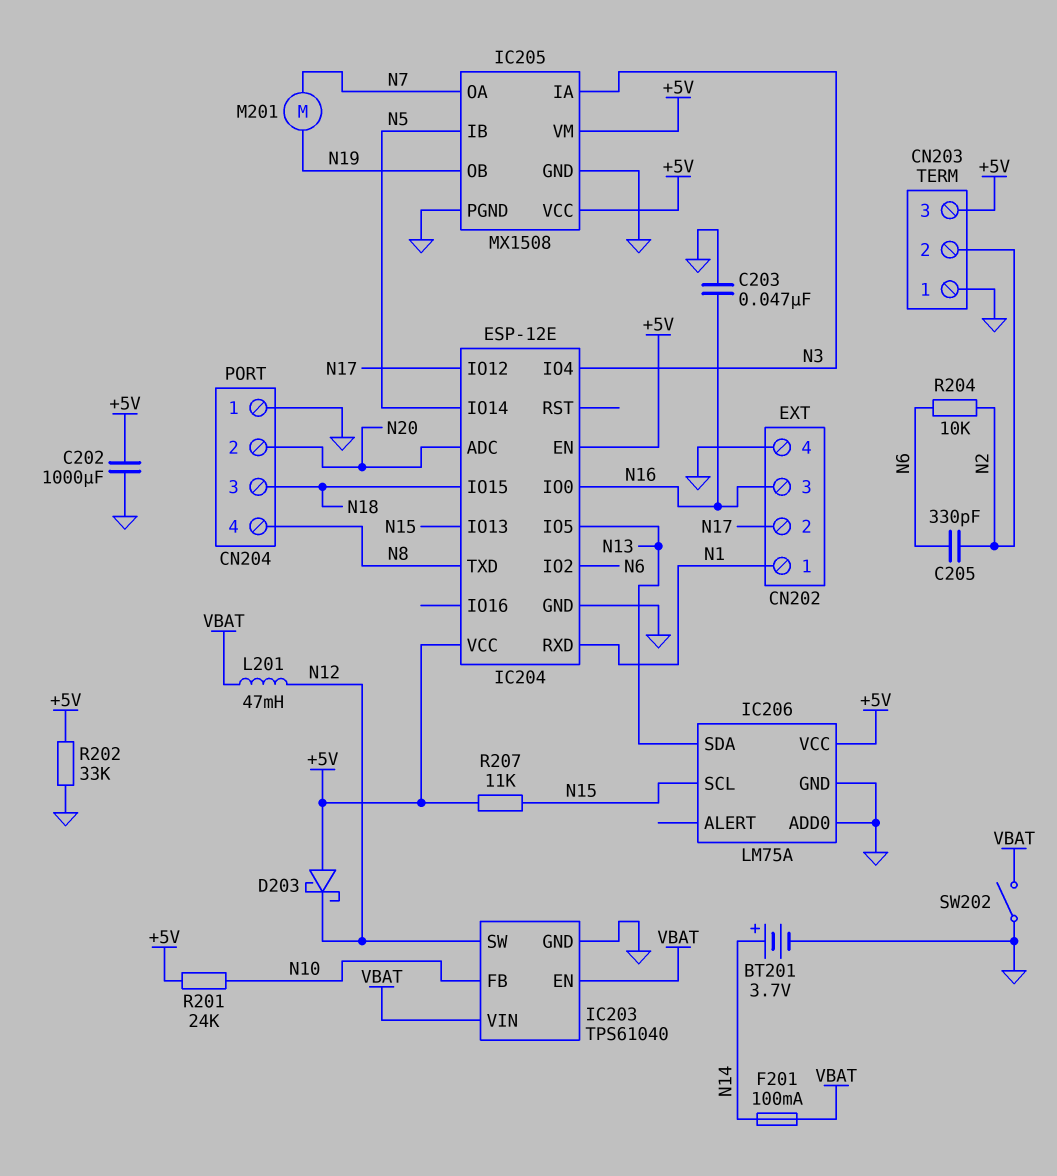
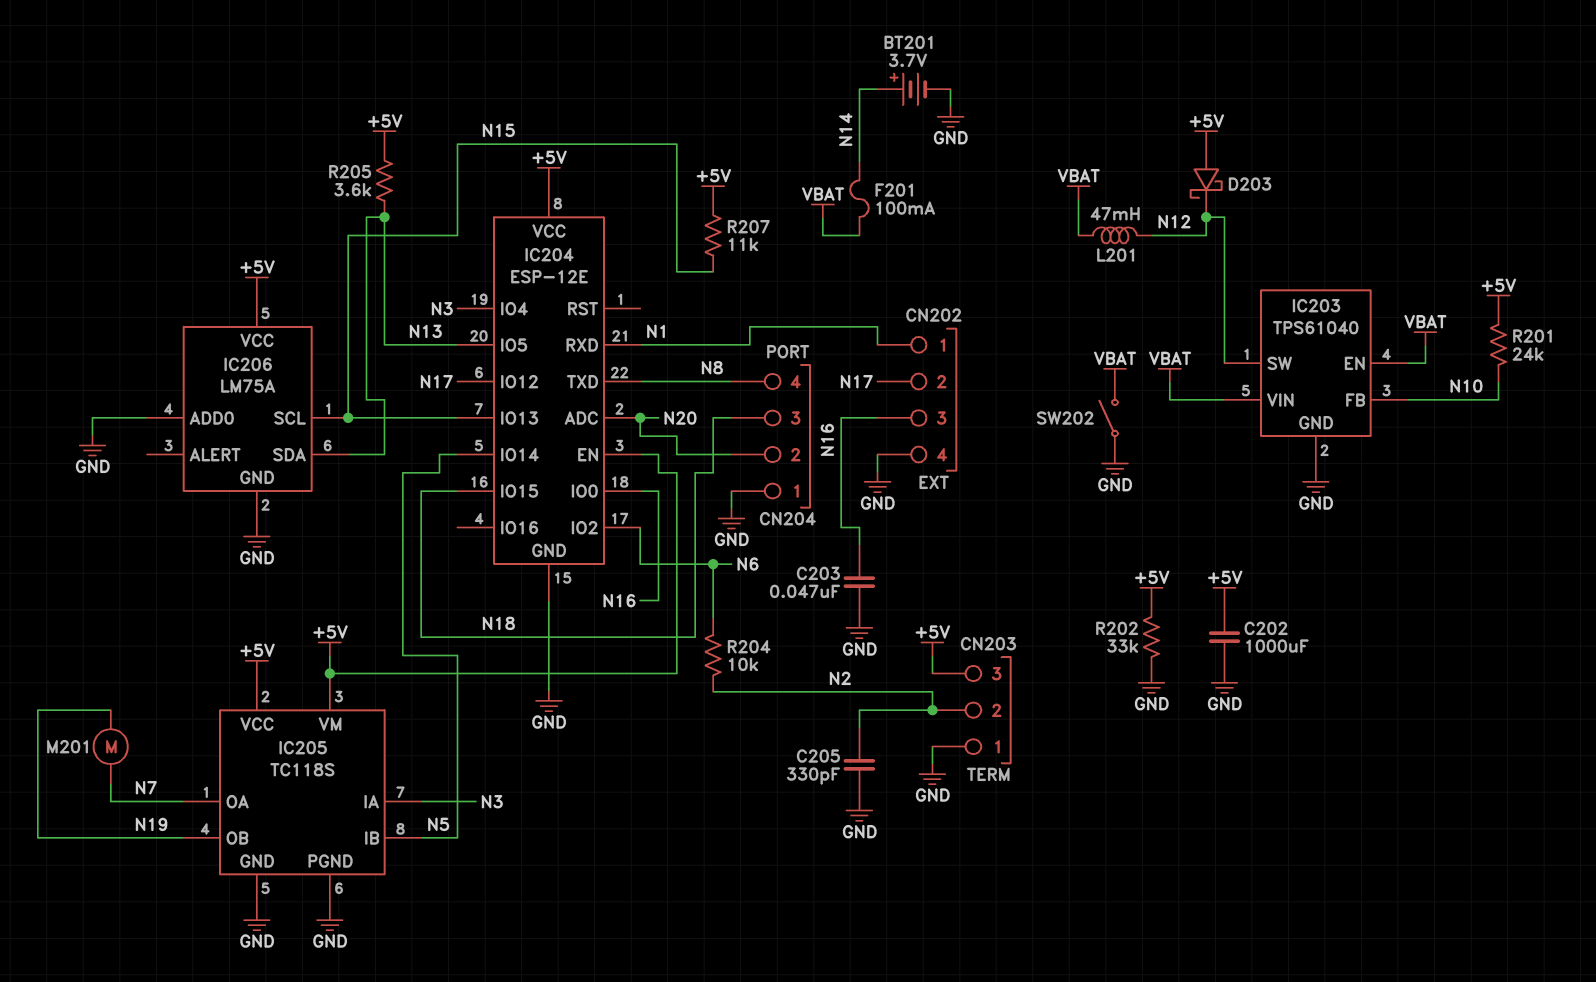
C205: 330pF (N2, N6) -> 330pF (GND, N2)
IC205: MX1508 -> TC118S
R205: none -> 3.6k (+5V, N13)

